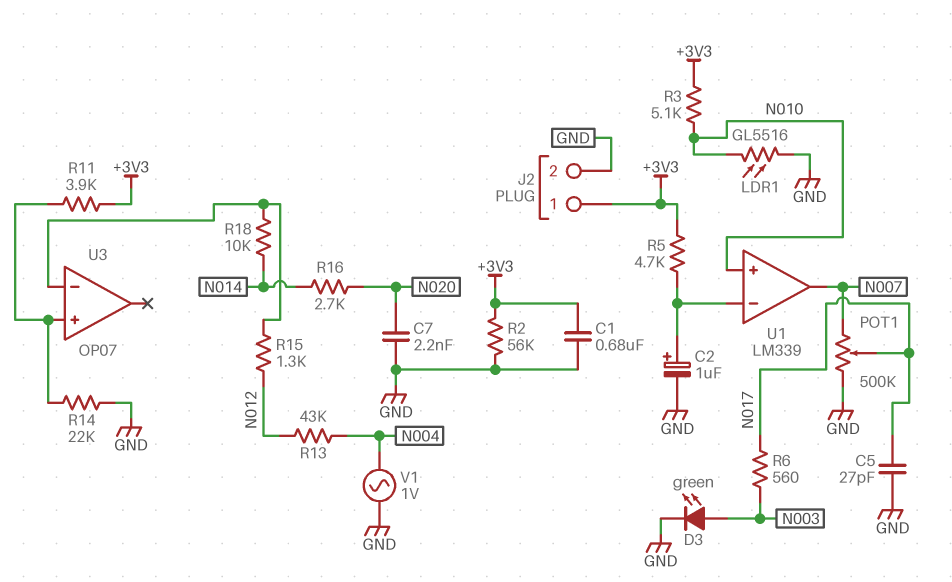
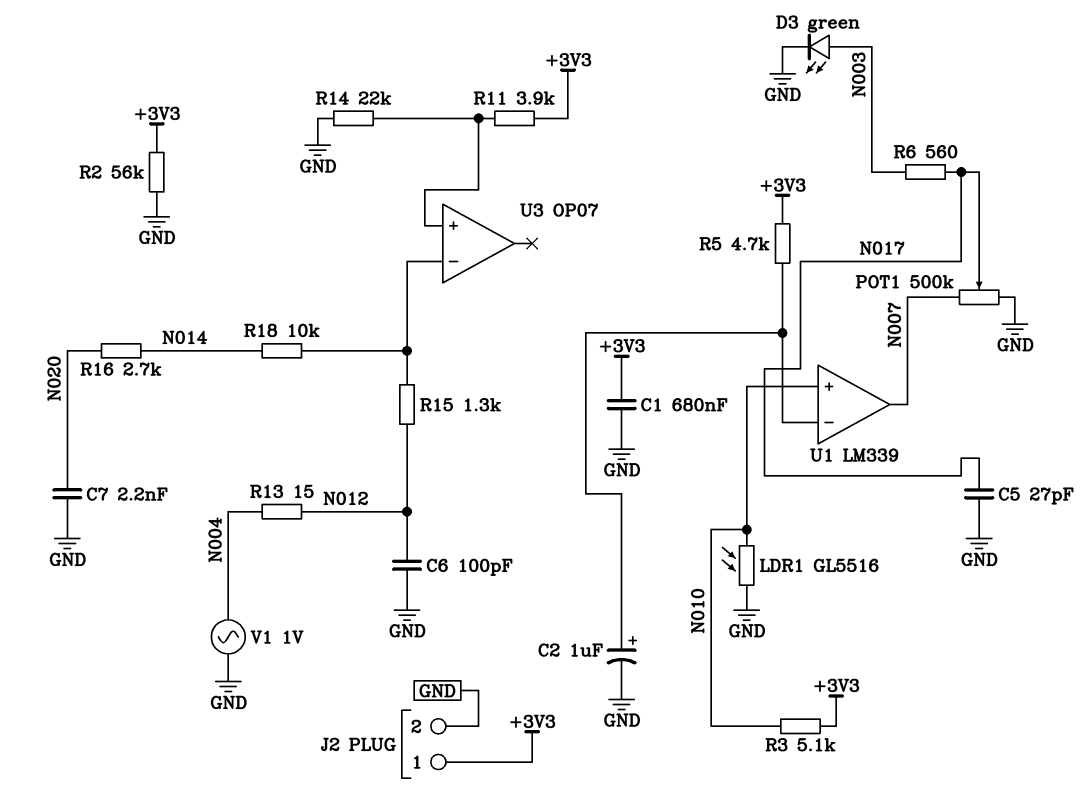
C6: none -> 100pF (GND, N012)
R13: 43k (N004, N012) -> 15 (N004, N012)

